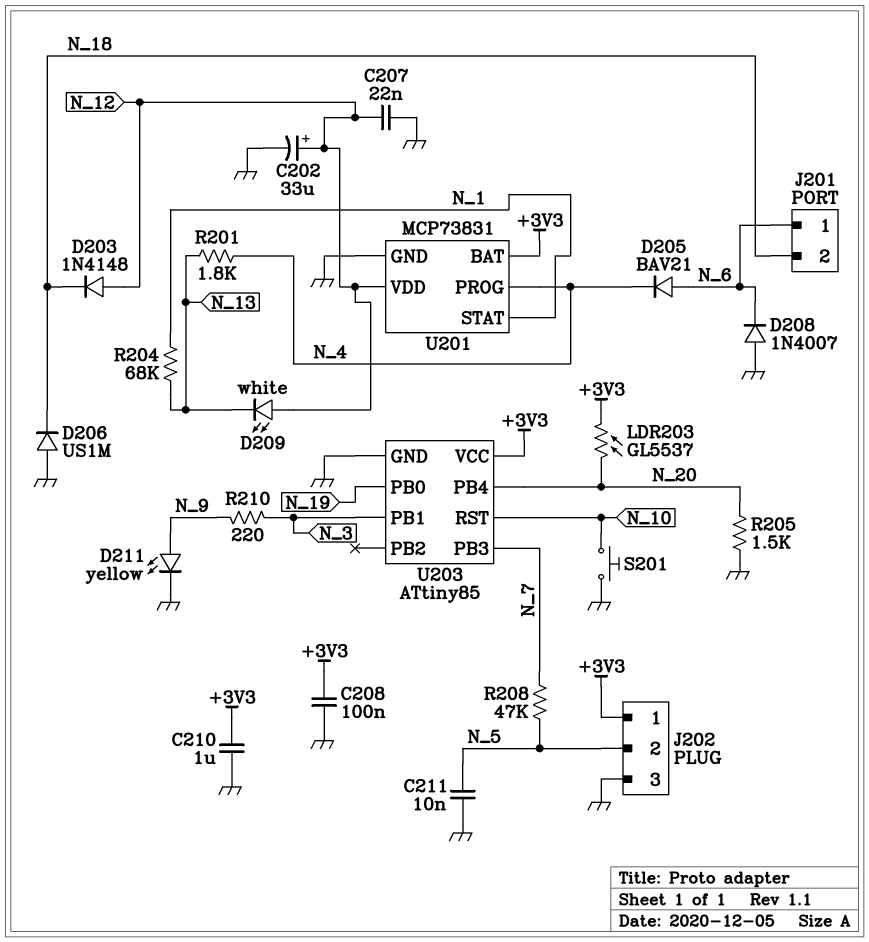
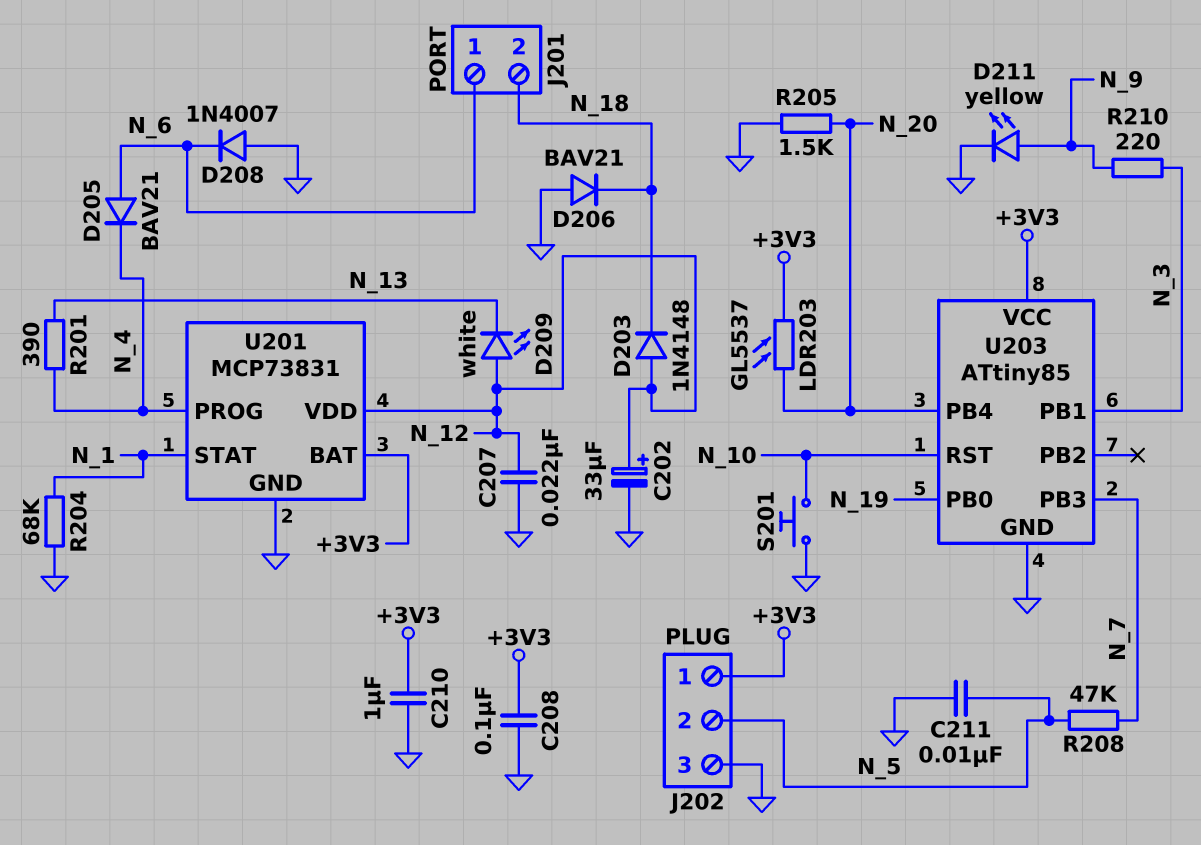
D206: diode US1M (A GND, K N_18) -> diode BAV21 (A GND, K N_18)
R201: 1.8k (N_4, N_13) -> 390 (N_4, N_13)
R204: 68k (N_1, N_13) -> 68k (GND, N_1)

